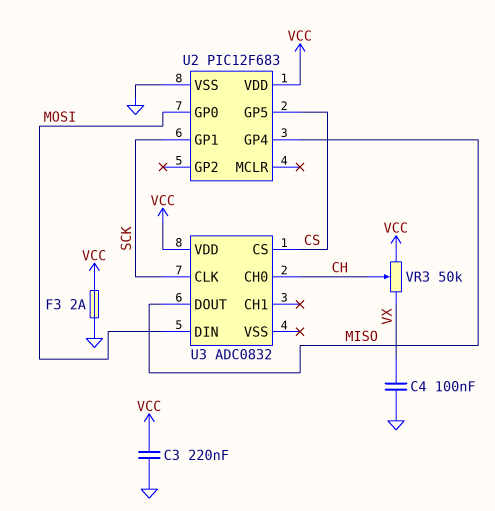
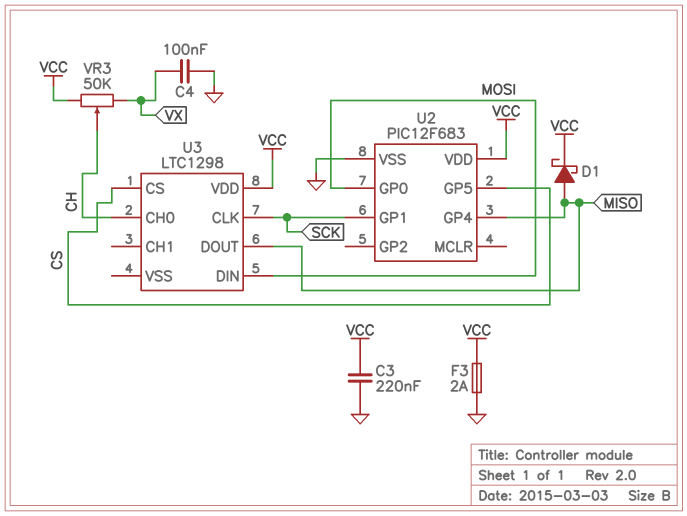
D1: none -> schottky (A MISO, K VCC)
U3: ADC0832 -> LTC1298

